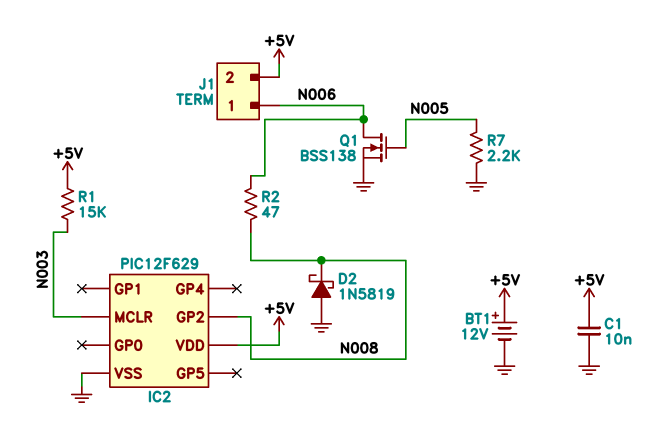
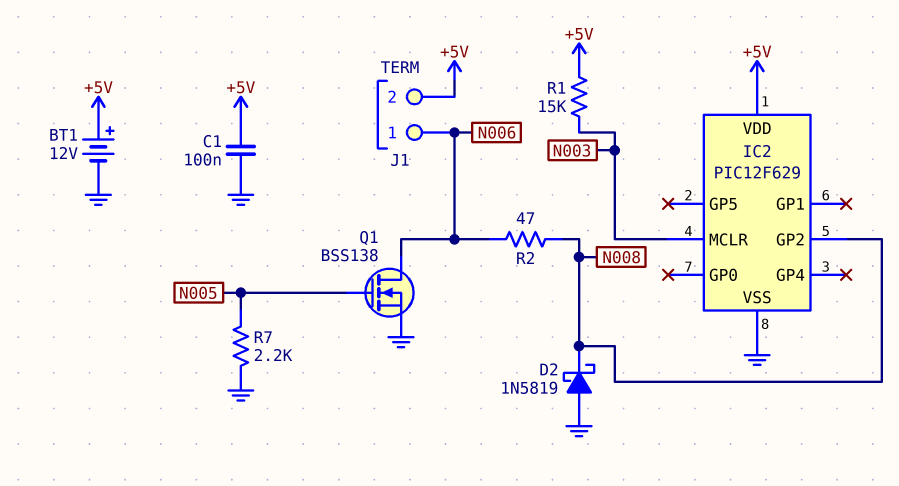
C1: 10nF (+5V, GND) -> 100nF (+5V, GND)

